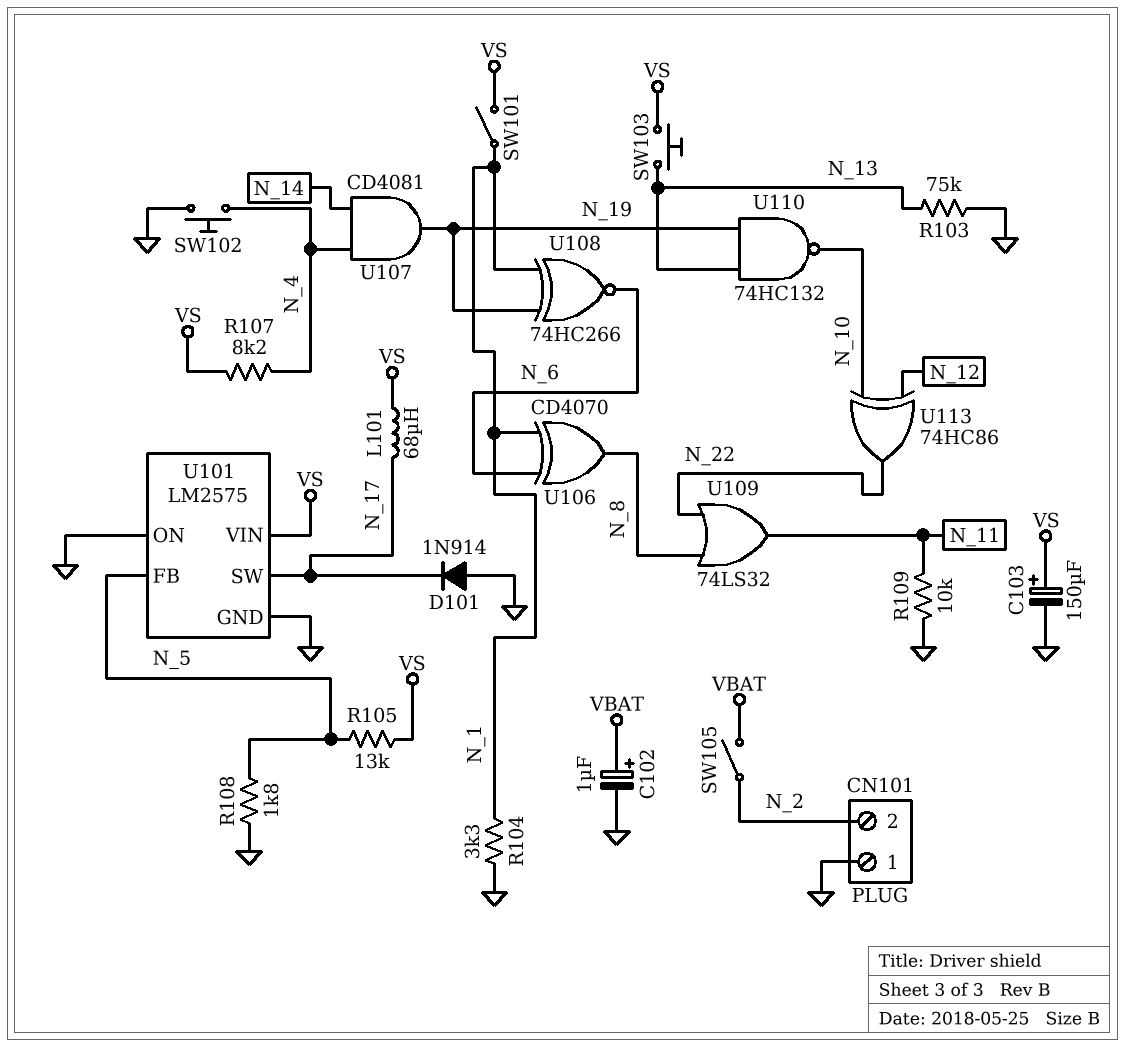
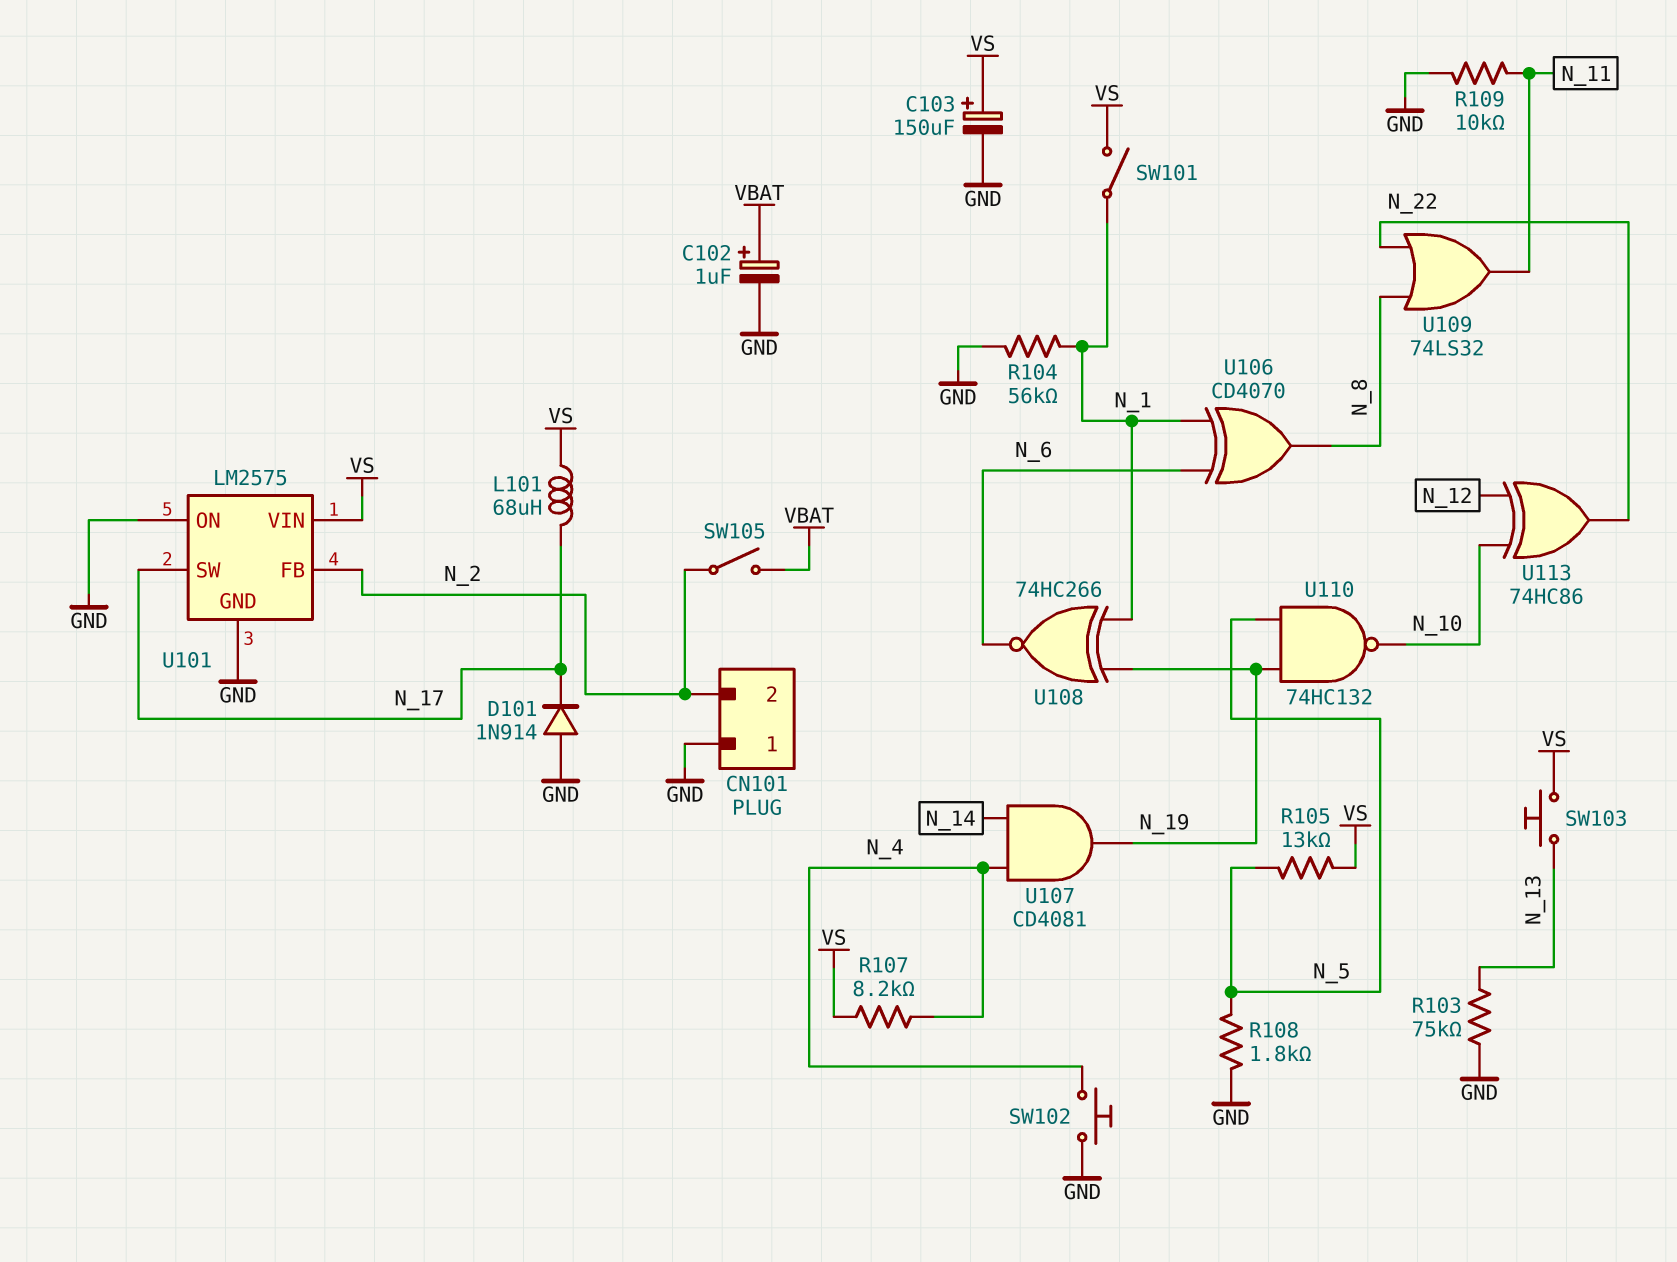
R104: 3.3k (GND, N_1) -> 56k (GND, N_1)
U101 pin FB: N_5 -> N_2
U110: NAND 74HC132 (in N_13, in N_19, out N_10) -> NAND 74HC132 (in N_5, in N_19, out N_10)

